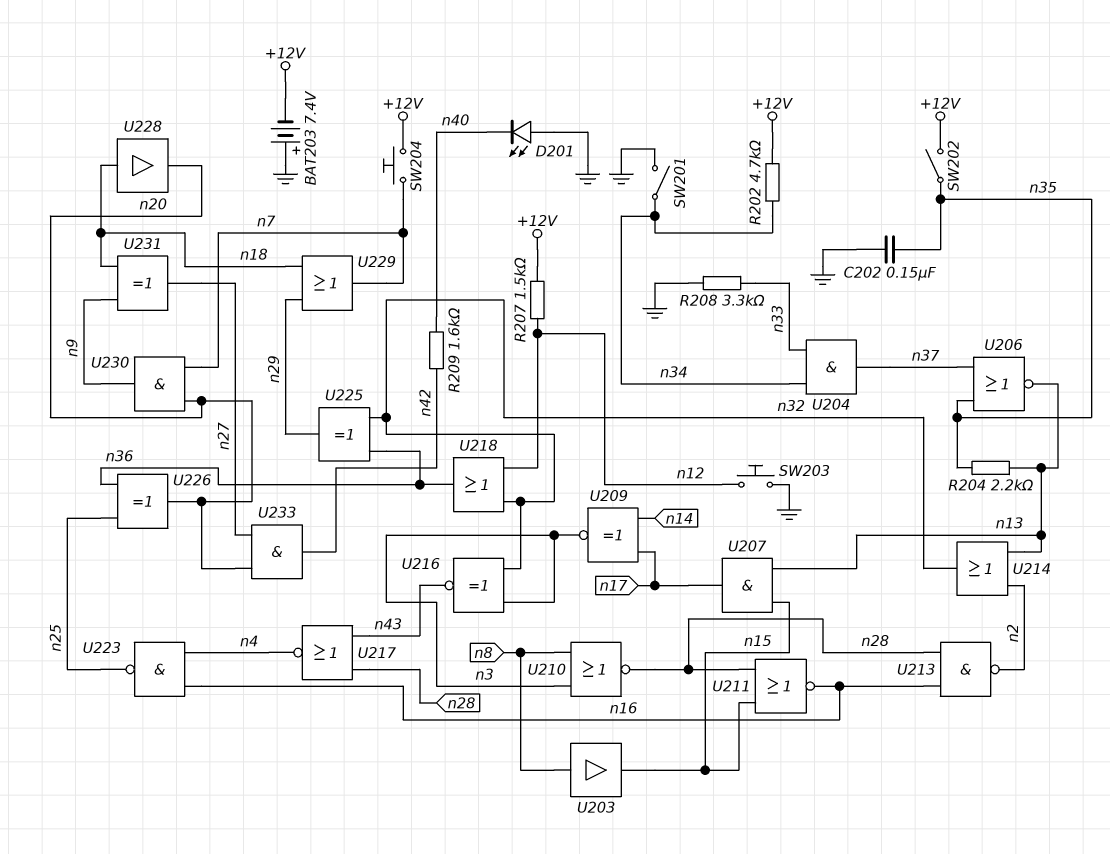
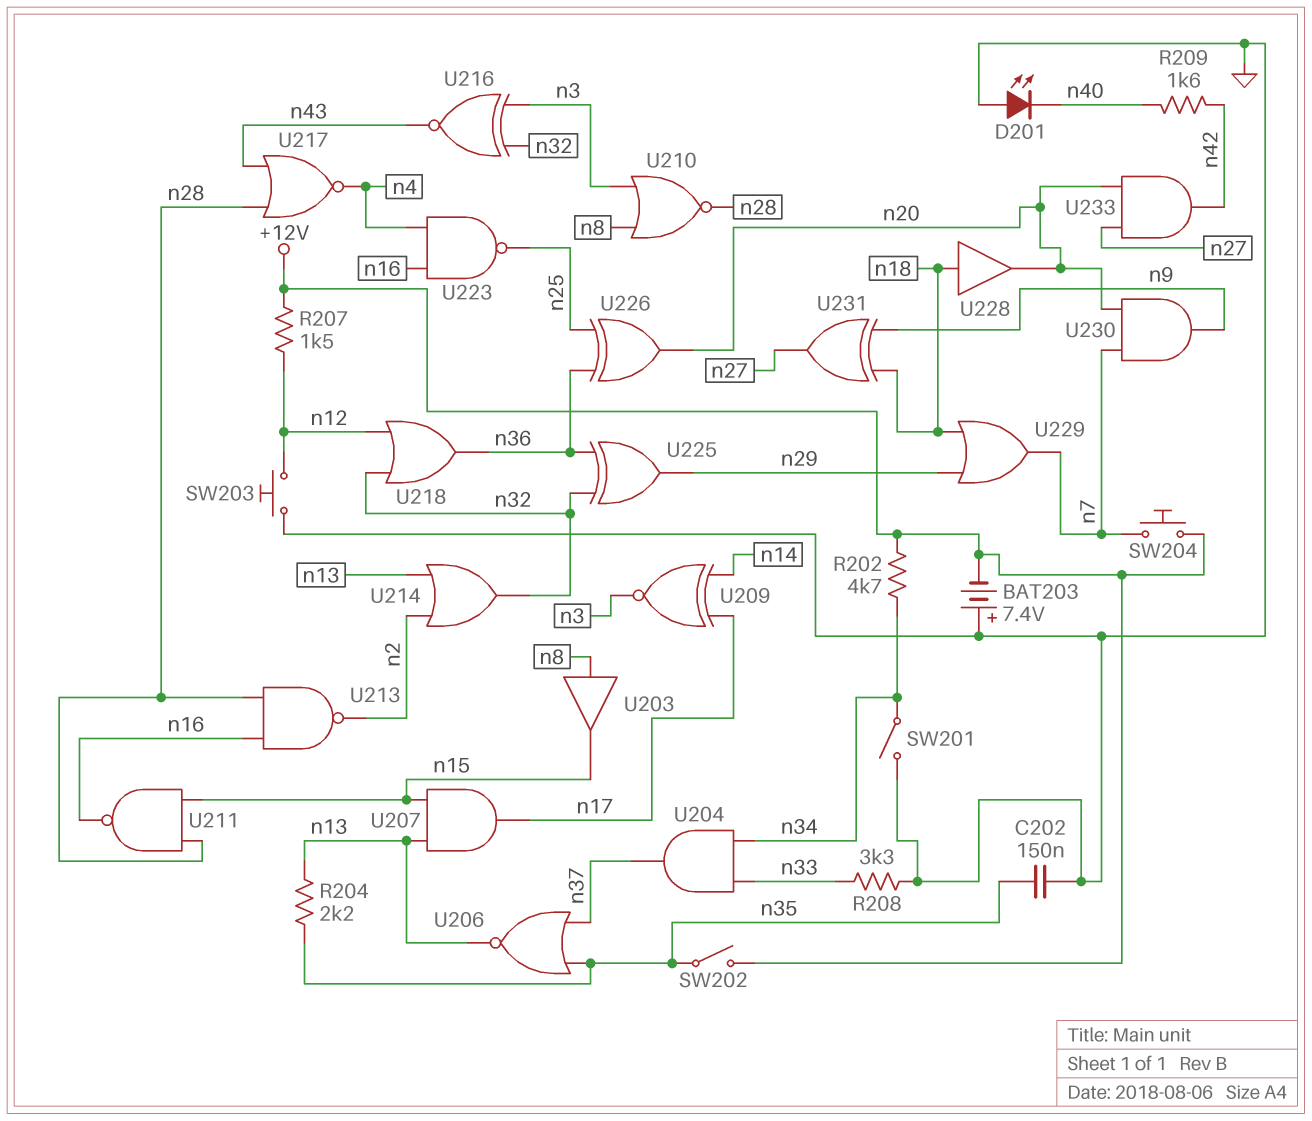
U211: NOR (in n15, in n28, out n16) -> NAND (in n15, in n28, out n16)

